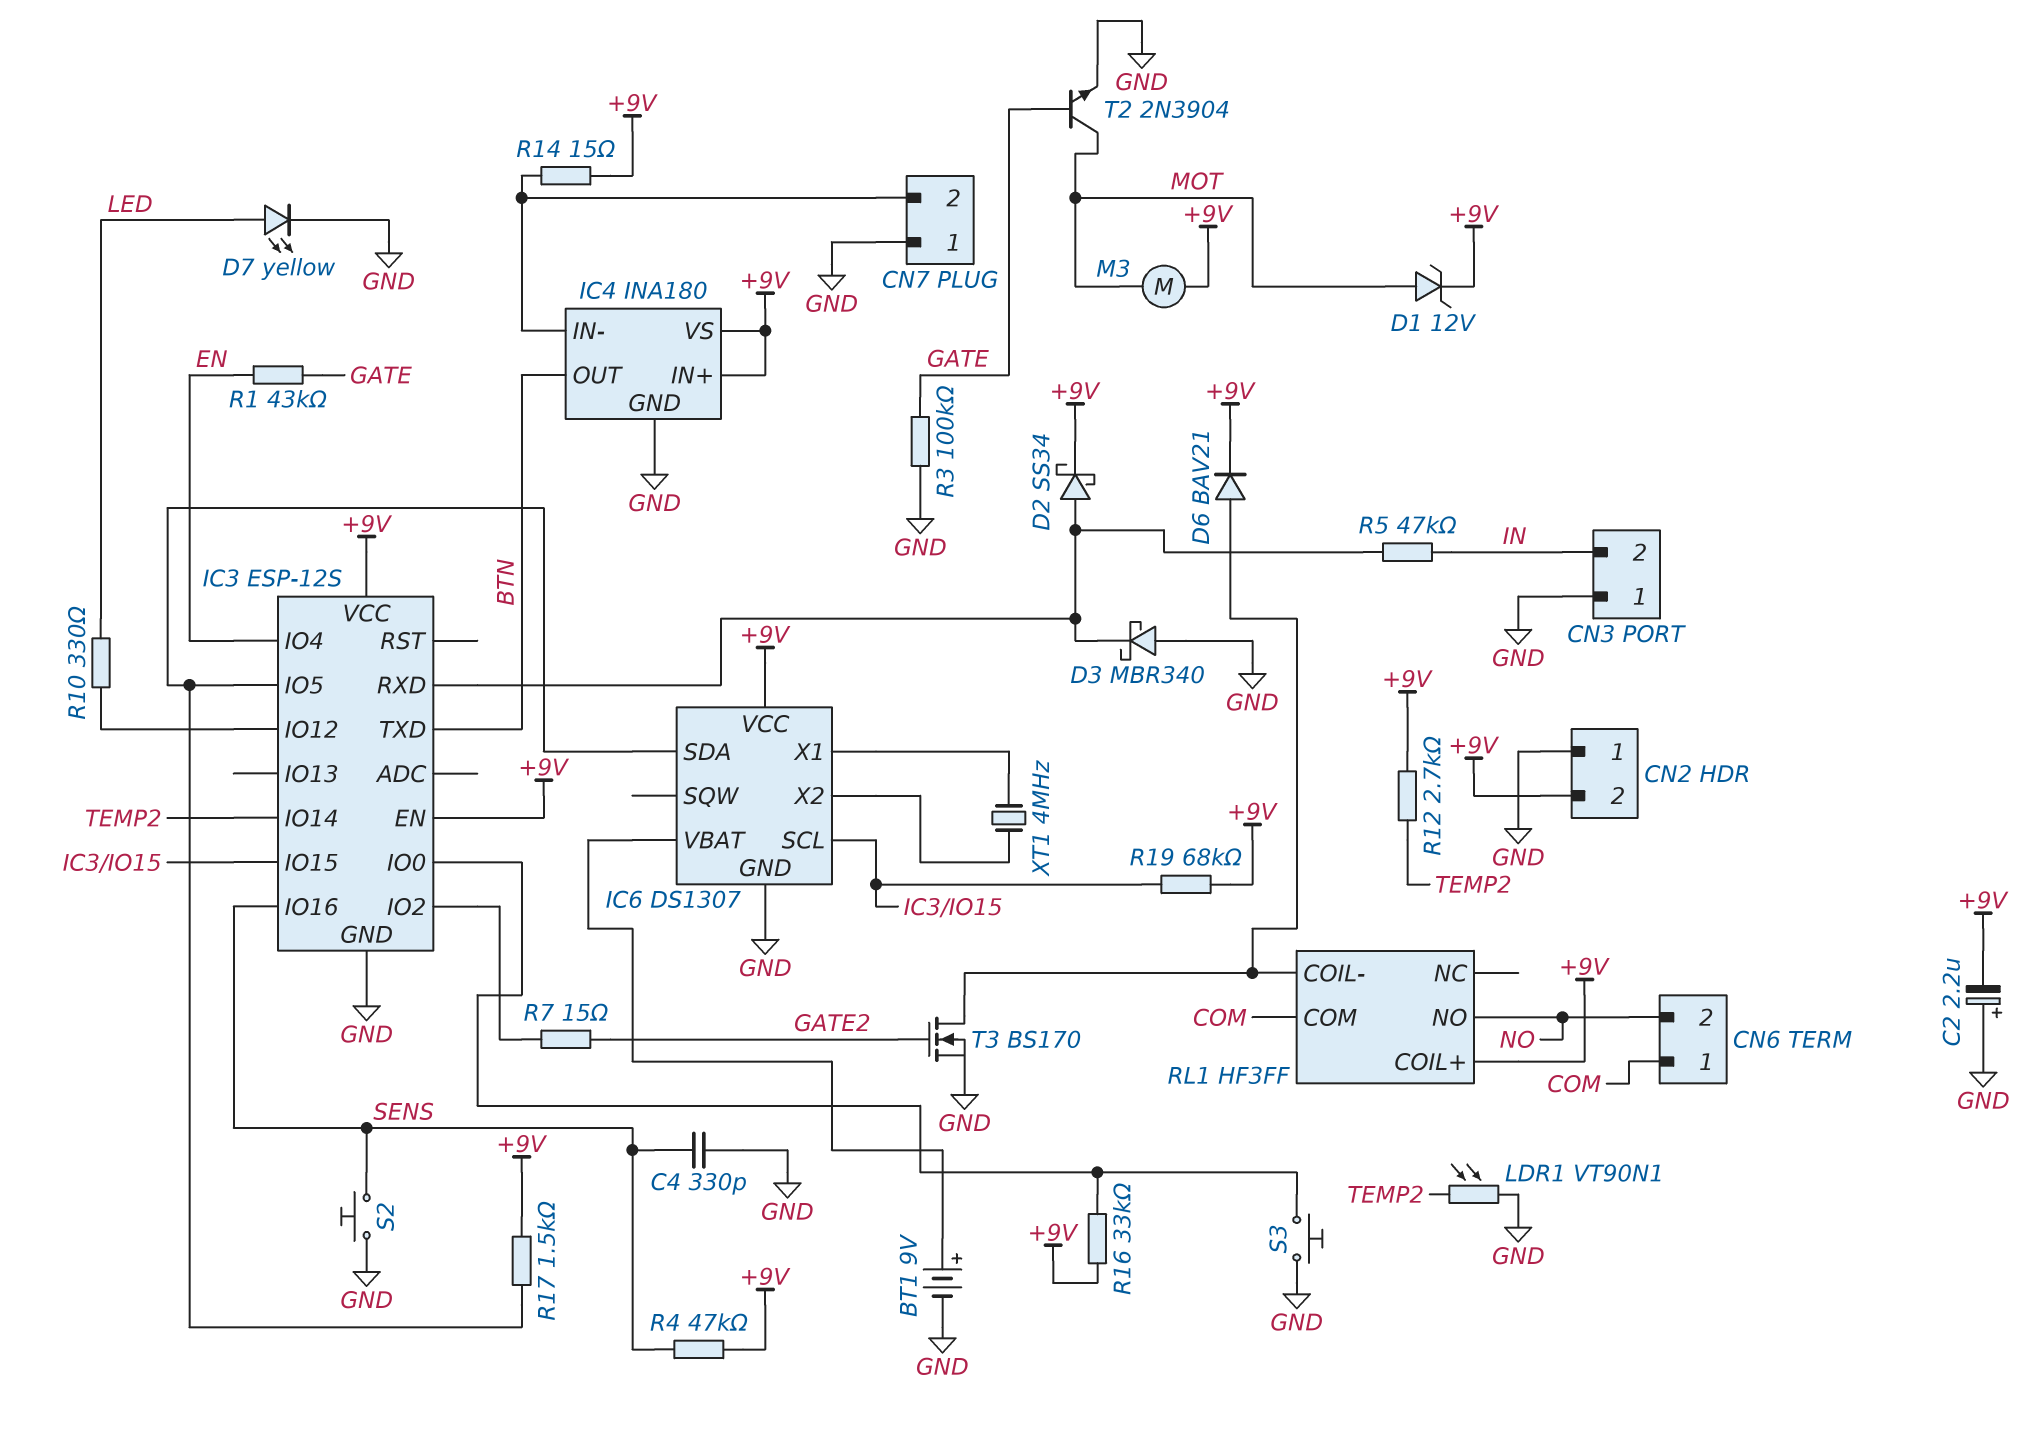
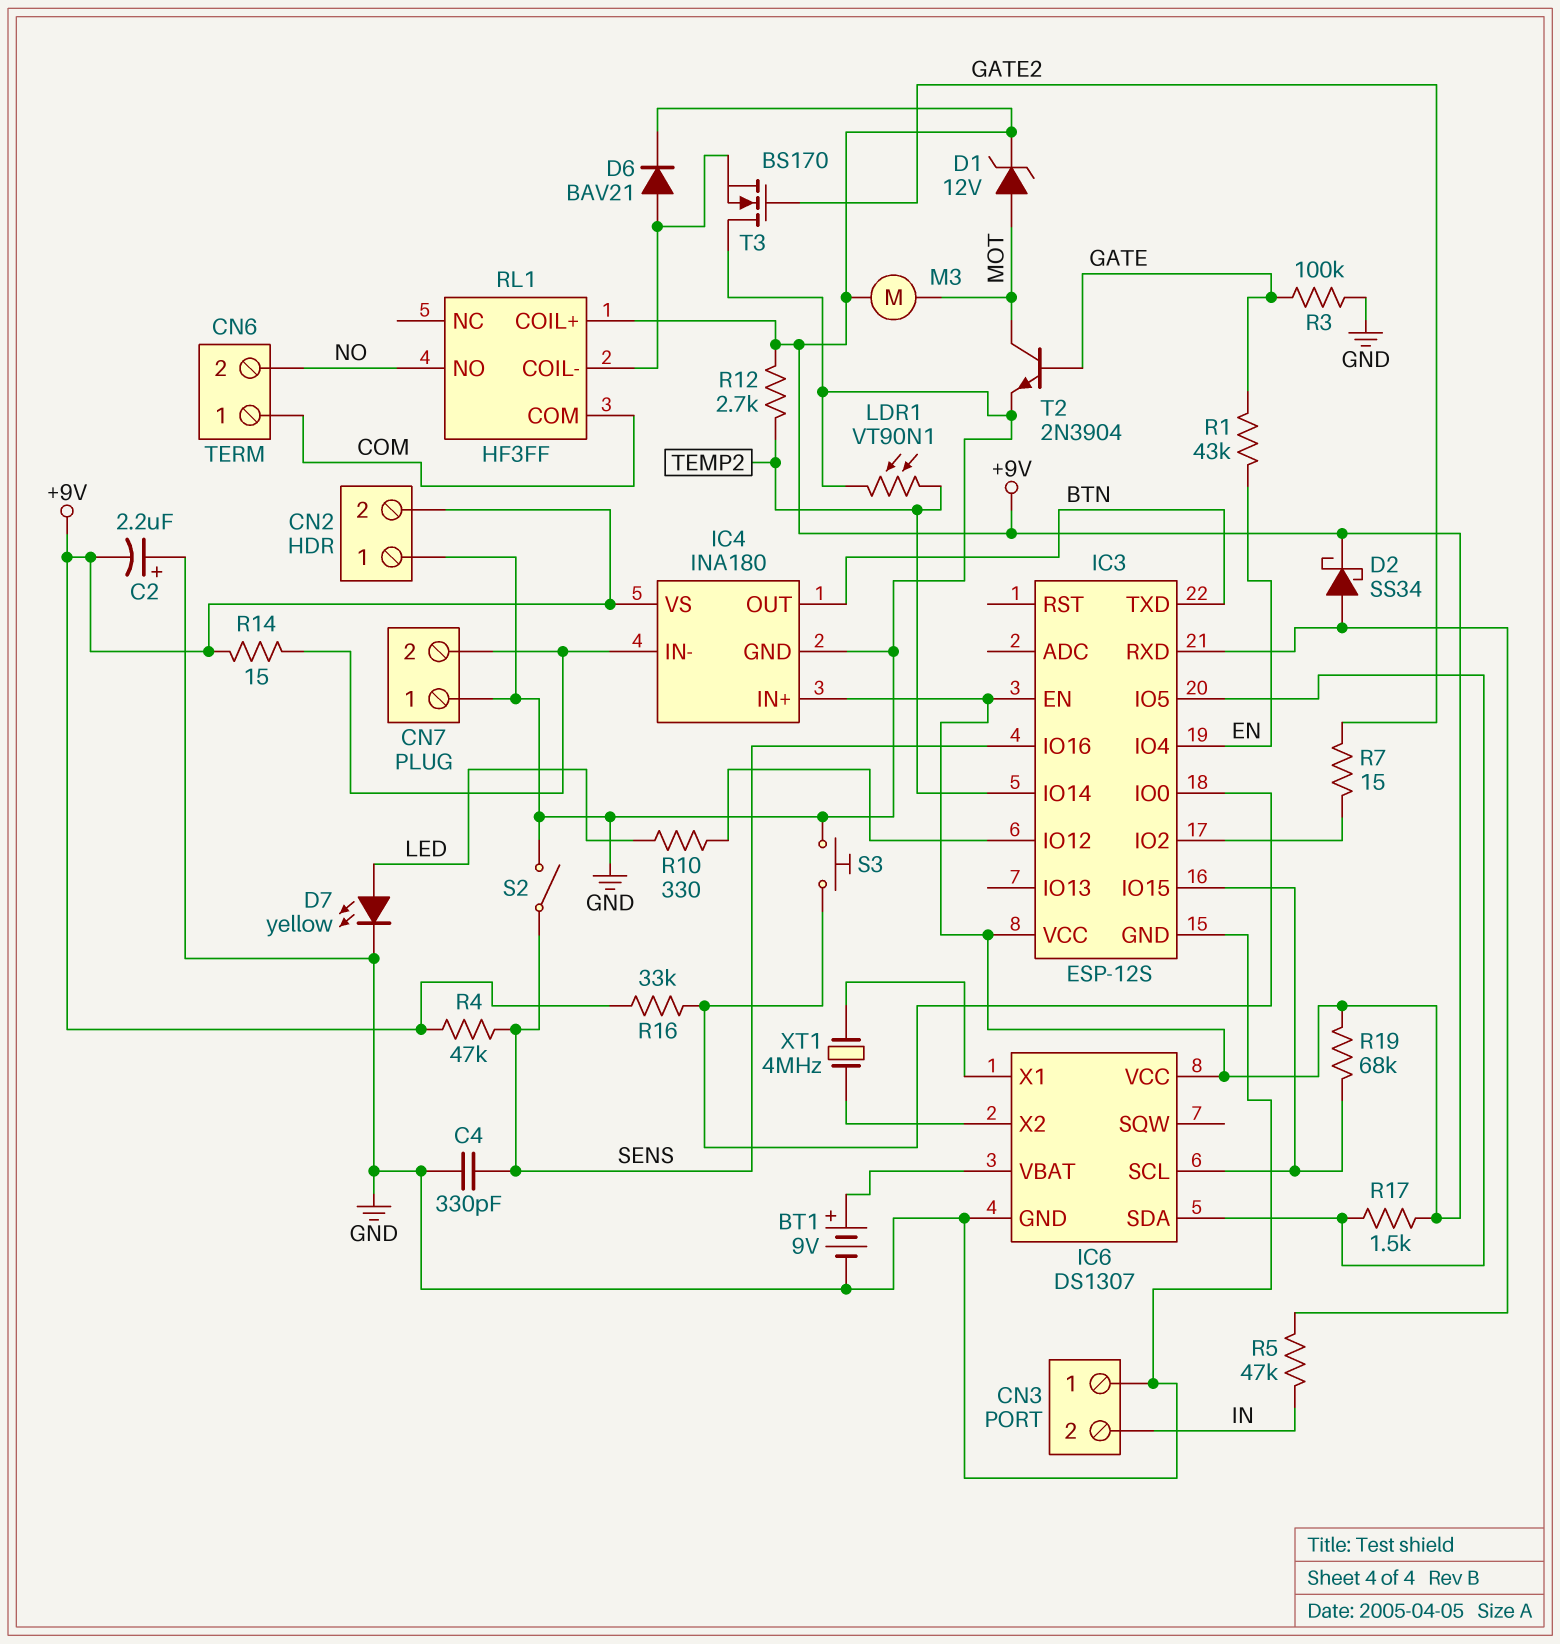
D3: schottky MBR340 (A GND, K IC3/RXD) -> none
S2: button (GND, SENS) -> switch (GND, SENS)
T3: NMOS BS170 (G GATE2, D RL1/COIL-, S GND) -> NMOS BS170 (G GATE2, D GND, S RL1/COIL-)

